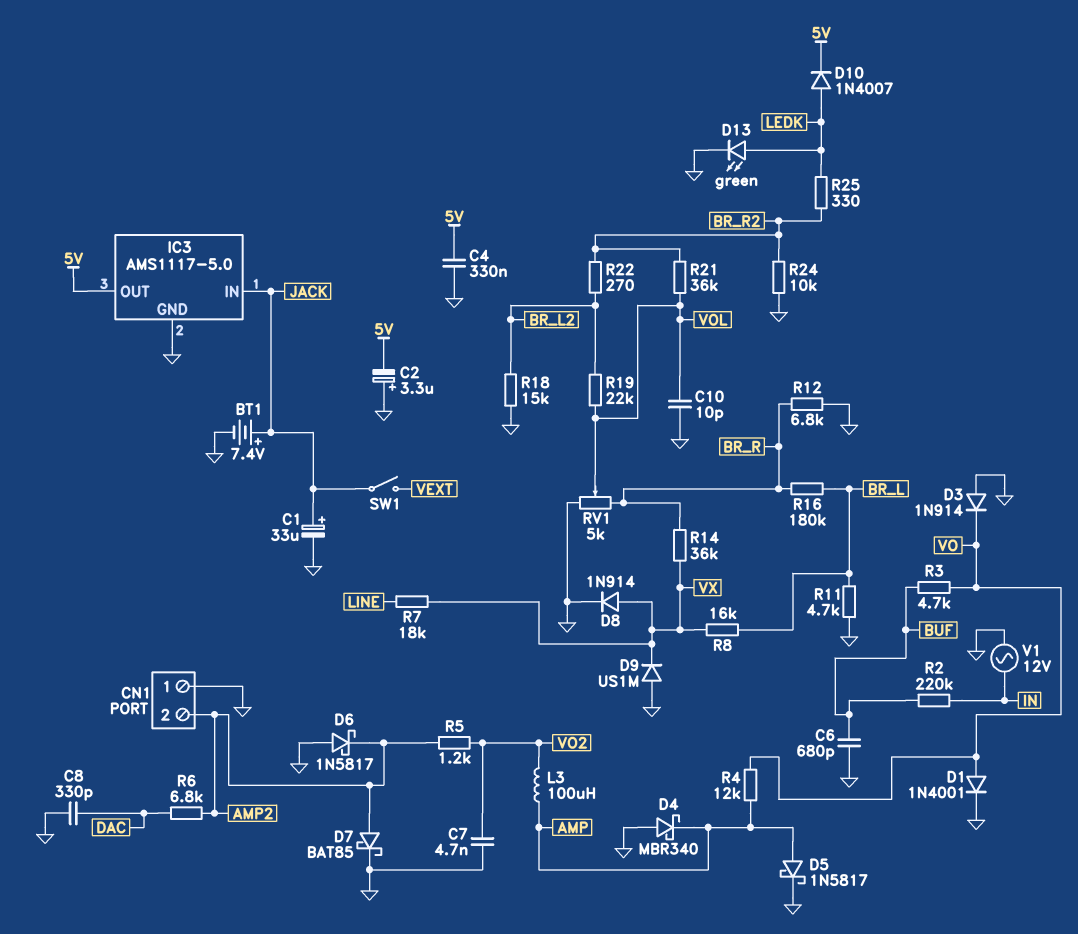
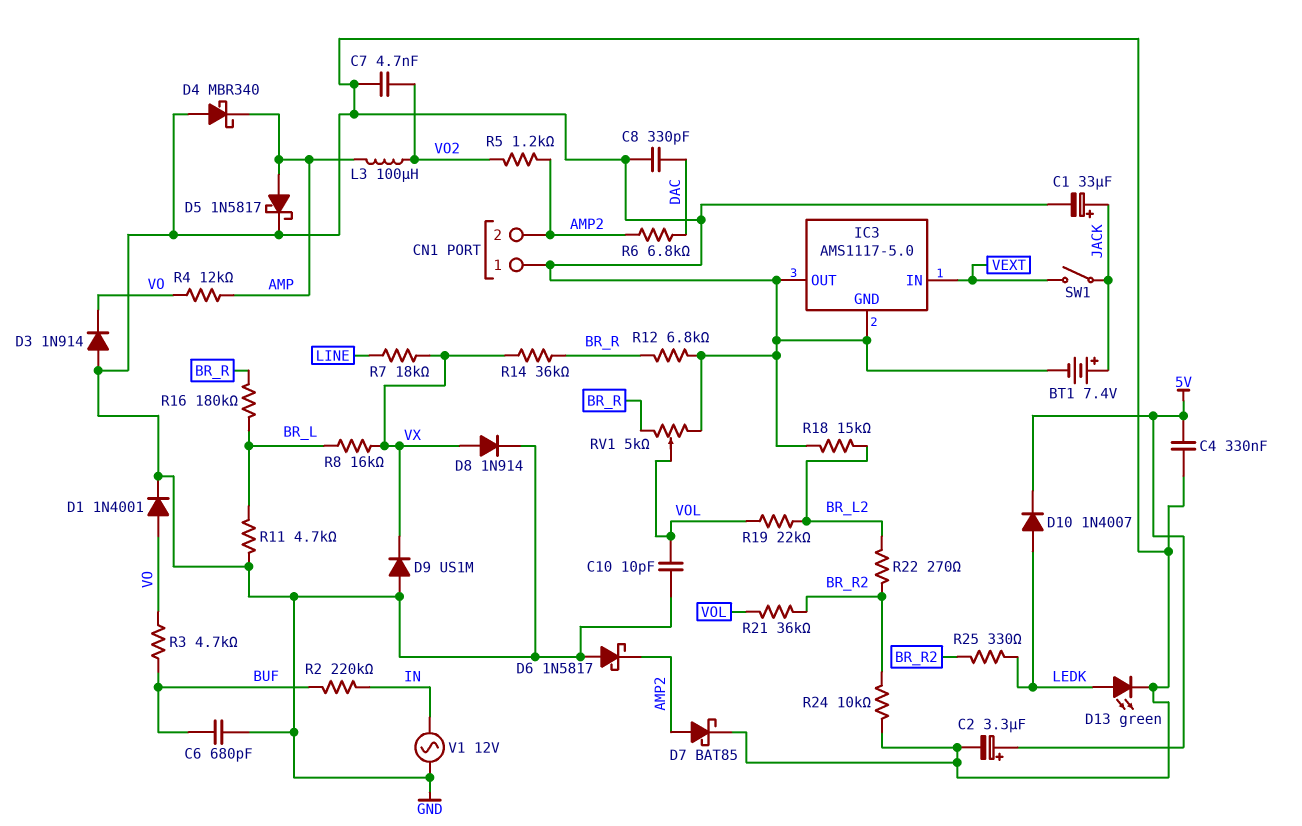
C2: 3.3uF (plus GND, minus 5V) -> 3.3uF (plus 5V, minus GND)
IC3 pin IN: JACK -> VEXT
IC3 pin OUT: 5V -> GND

